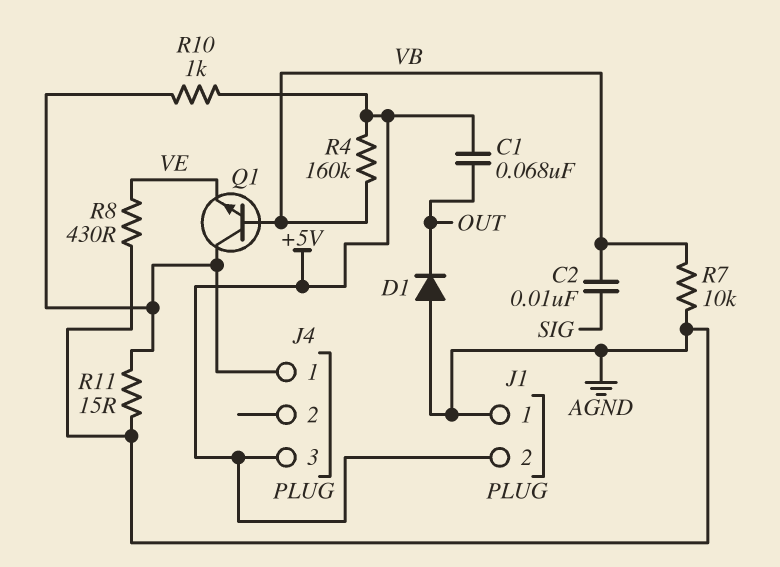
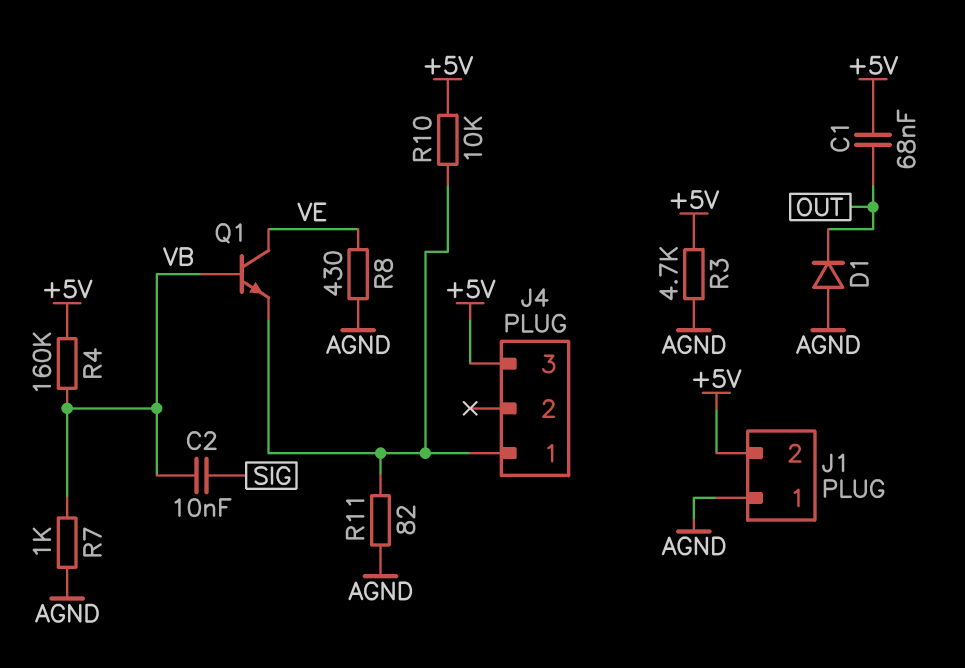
Q1: NPN (B VB, C J4/1, E VE) -> NPN (B VB, C VE, E J4/1)
R3: none -> 4.7k (+5V, AGND)
R7: 10k (AGND, VB) -> 1k (AGND, VB)
R10: 1k (+5V, J4/1) -> 10k (+5V, J4/1)
R11: 15 (AGND, J4/1) -> 82 (AGND, J4/1)

